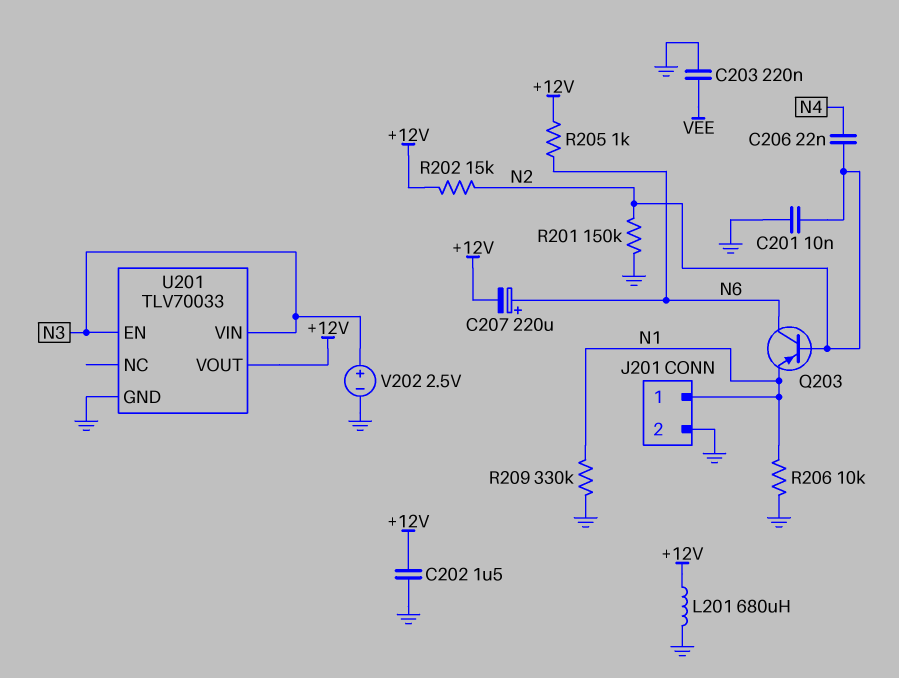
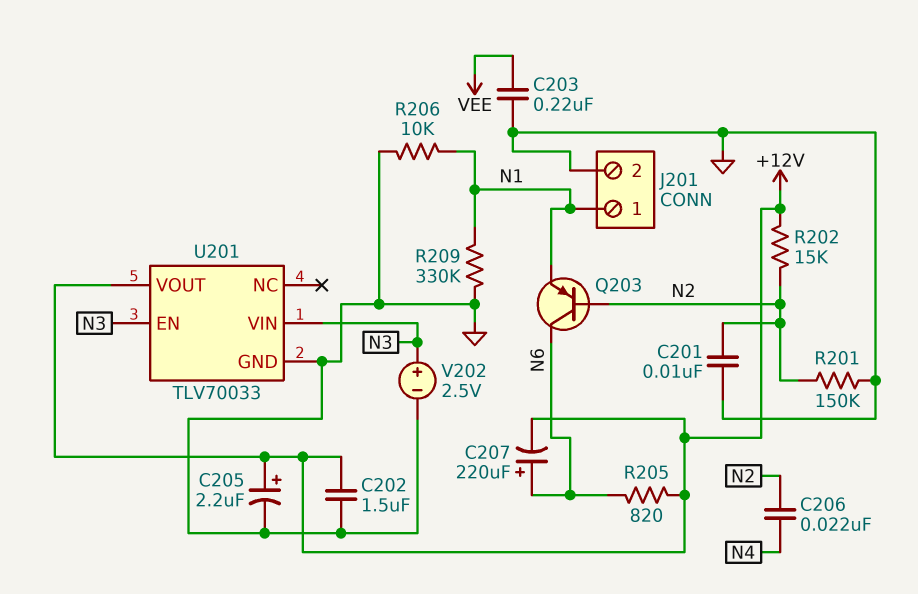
C205: none -> 2.2uF (plus +12V, minus GND)
L201: 680uH (+12V, GND) -> none
R205: 1k (+12V, N6) -> 820 (+12V, N6)

